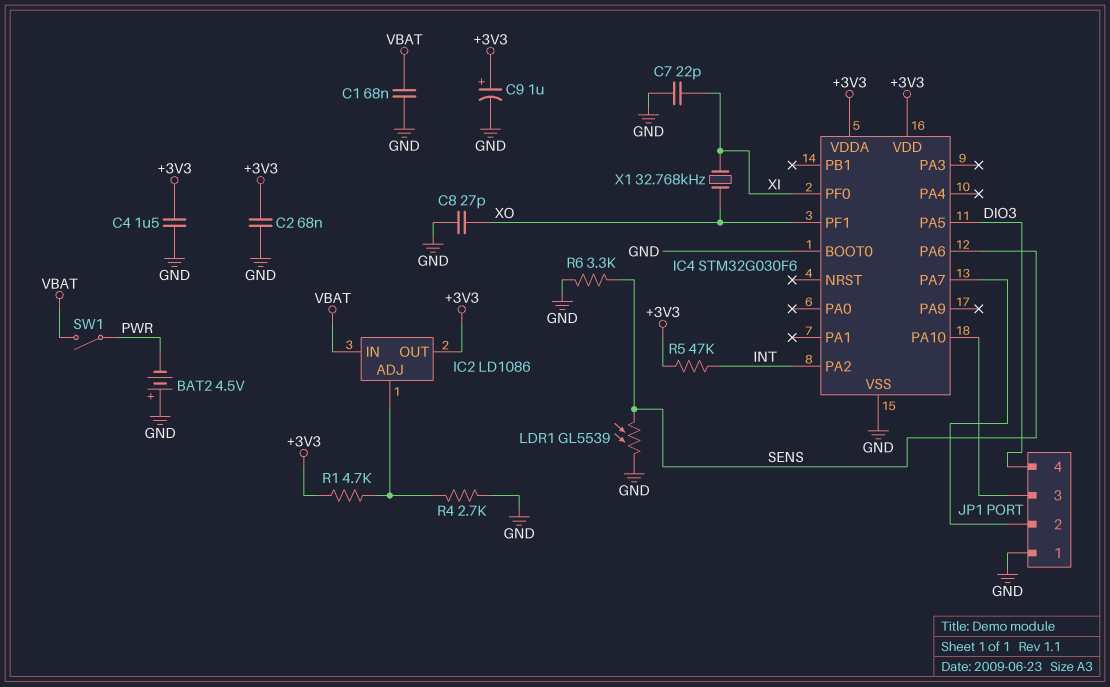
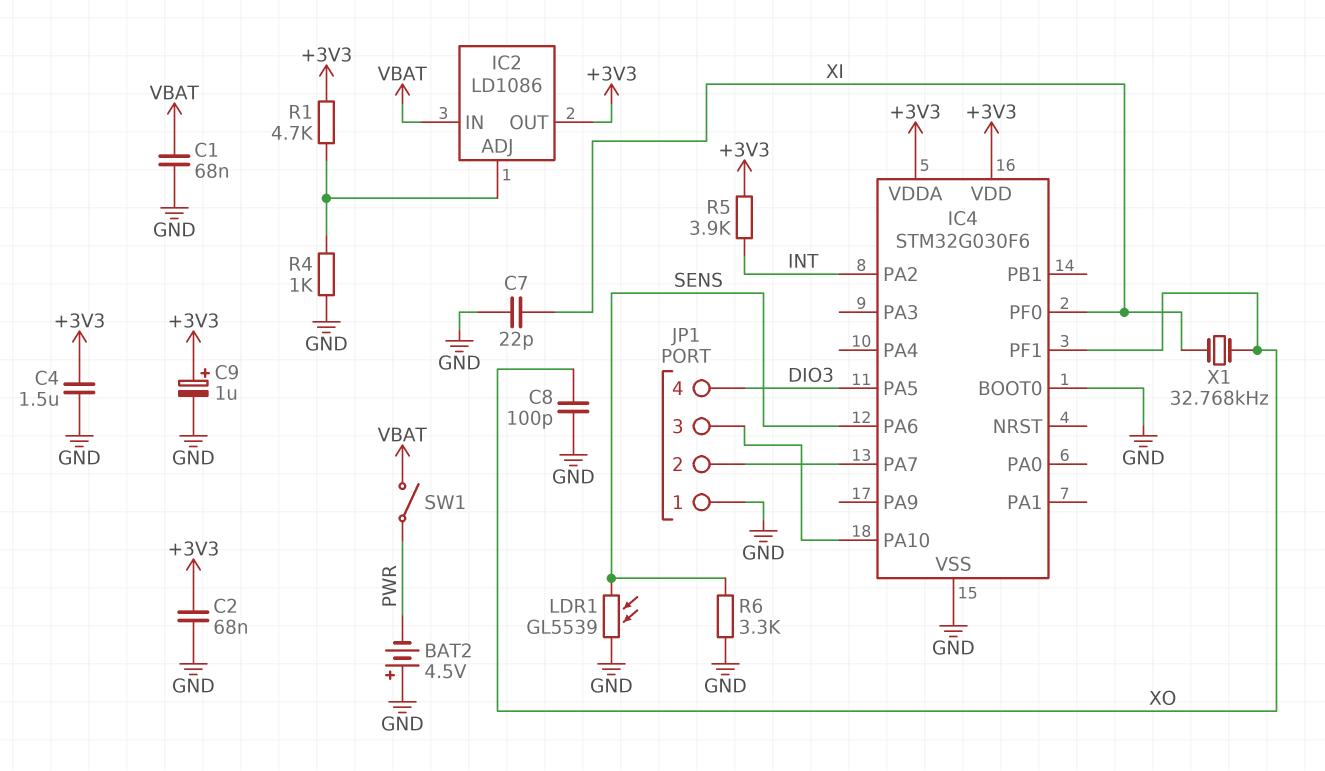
C8: 27pF (GND, XO) -> 100pF (GND, XO)
R4: 2.7k (GND, IC2/ADJ) -> 1k (GND, IC2/ADJ)
R5: 47k (+3V3, INT) -> 3.9k (+3V3, INT)

